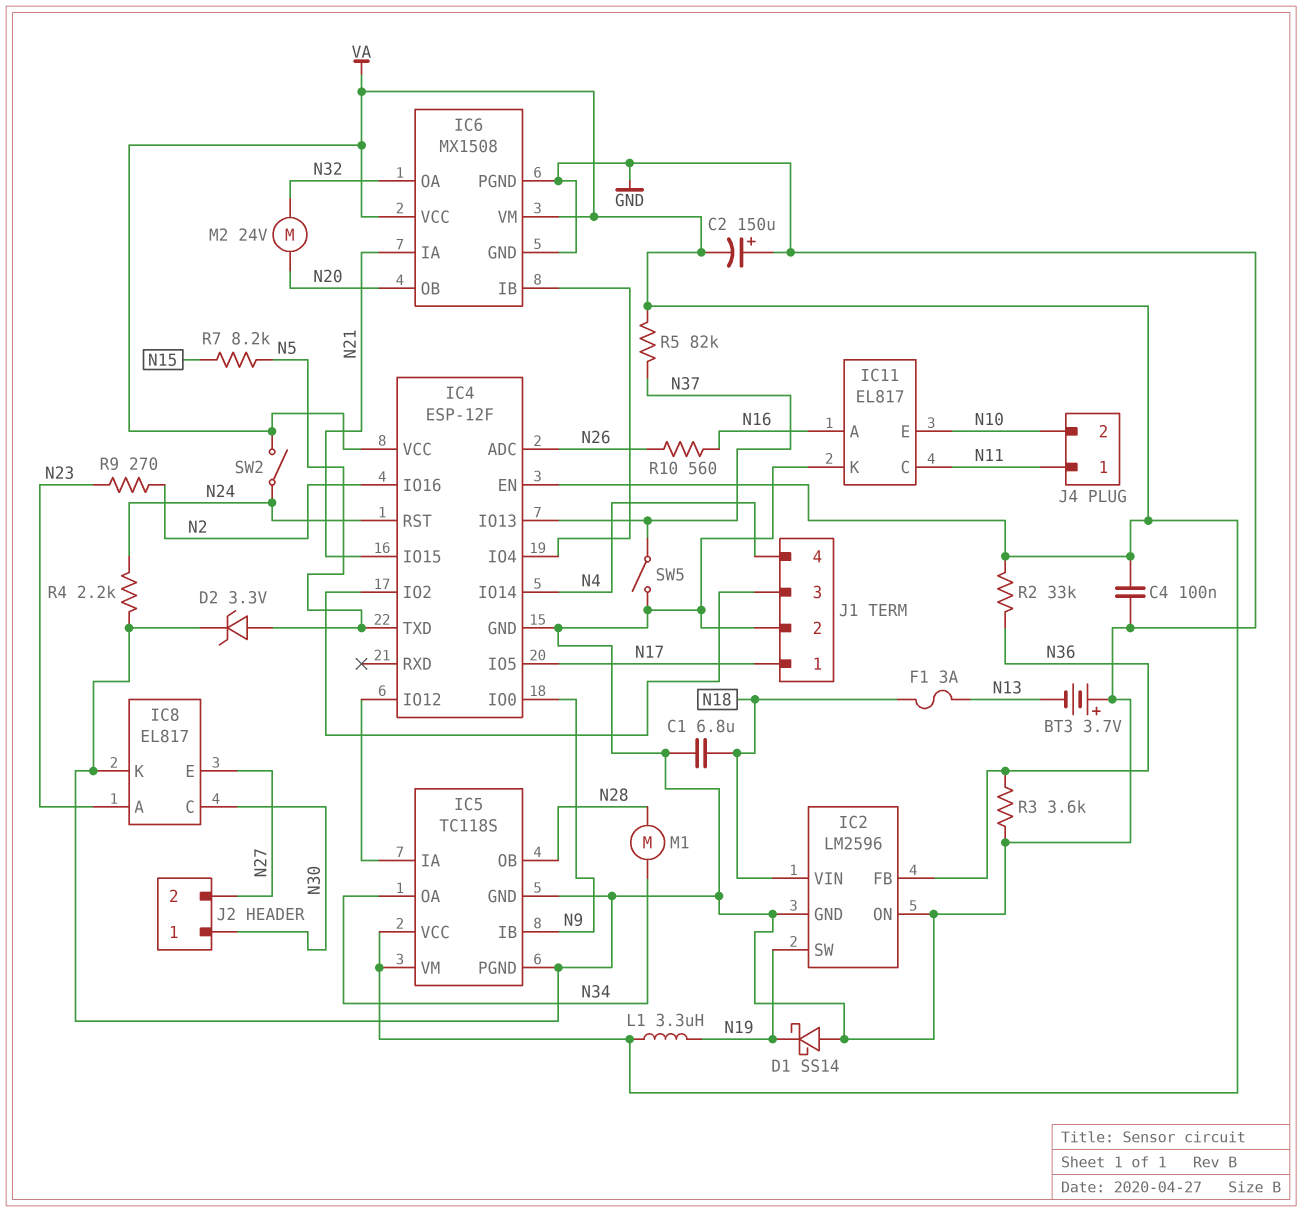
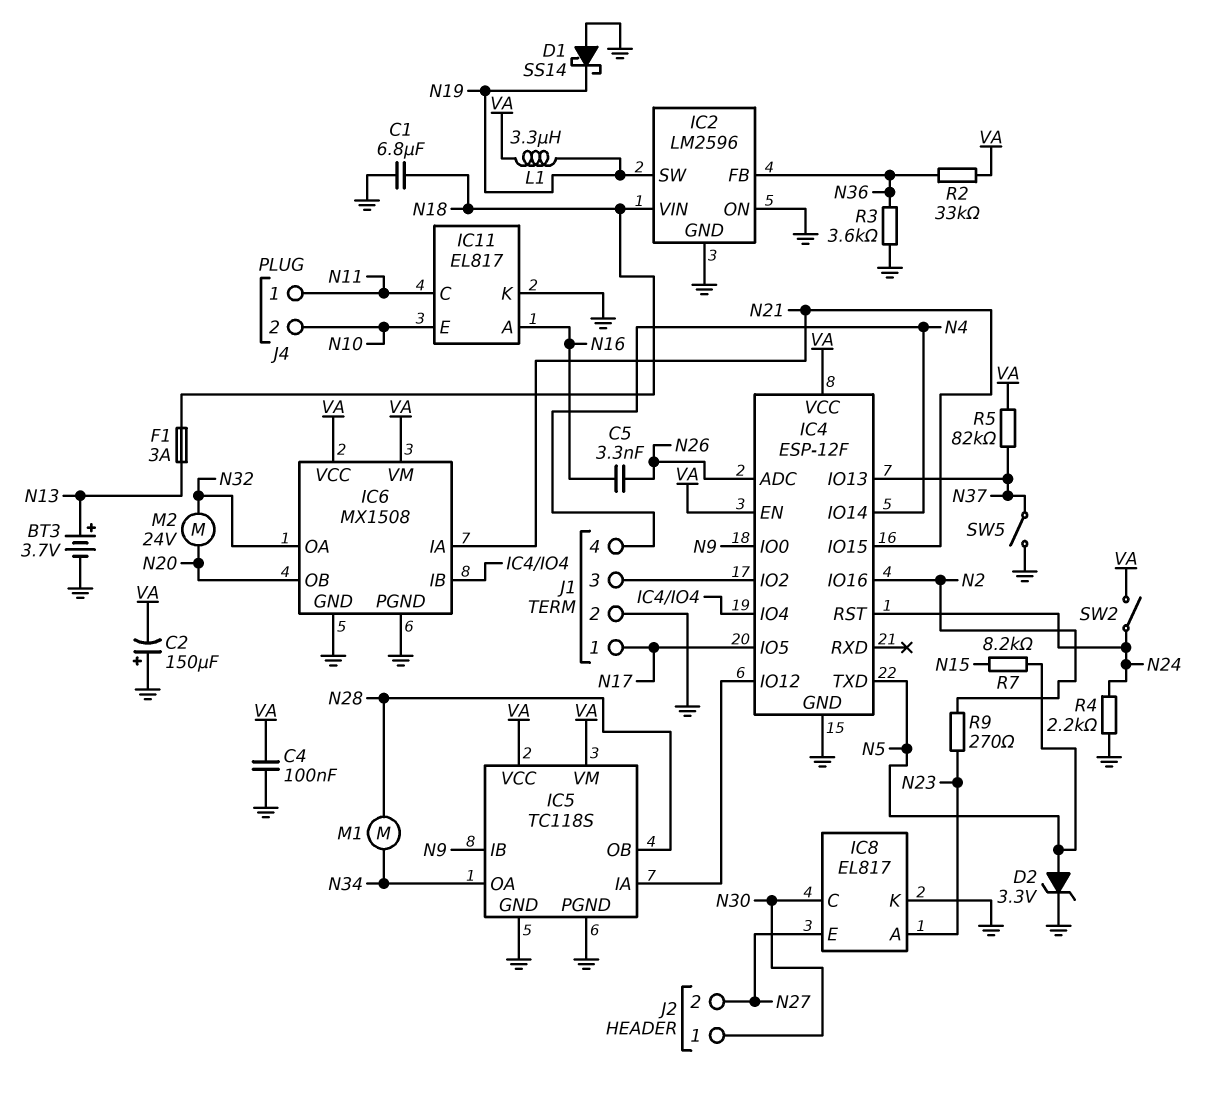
BT3: 3.7V (plus GND, minus N13) -> 3.7V (plus N13, minus GND)
C5: none -> 3.3nF (N16, N26)
R10: 560 (N16, N26) -> none

